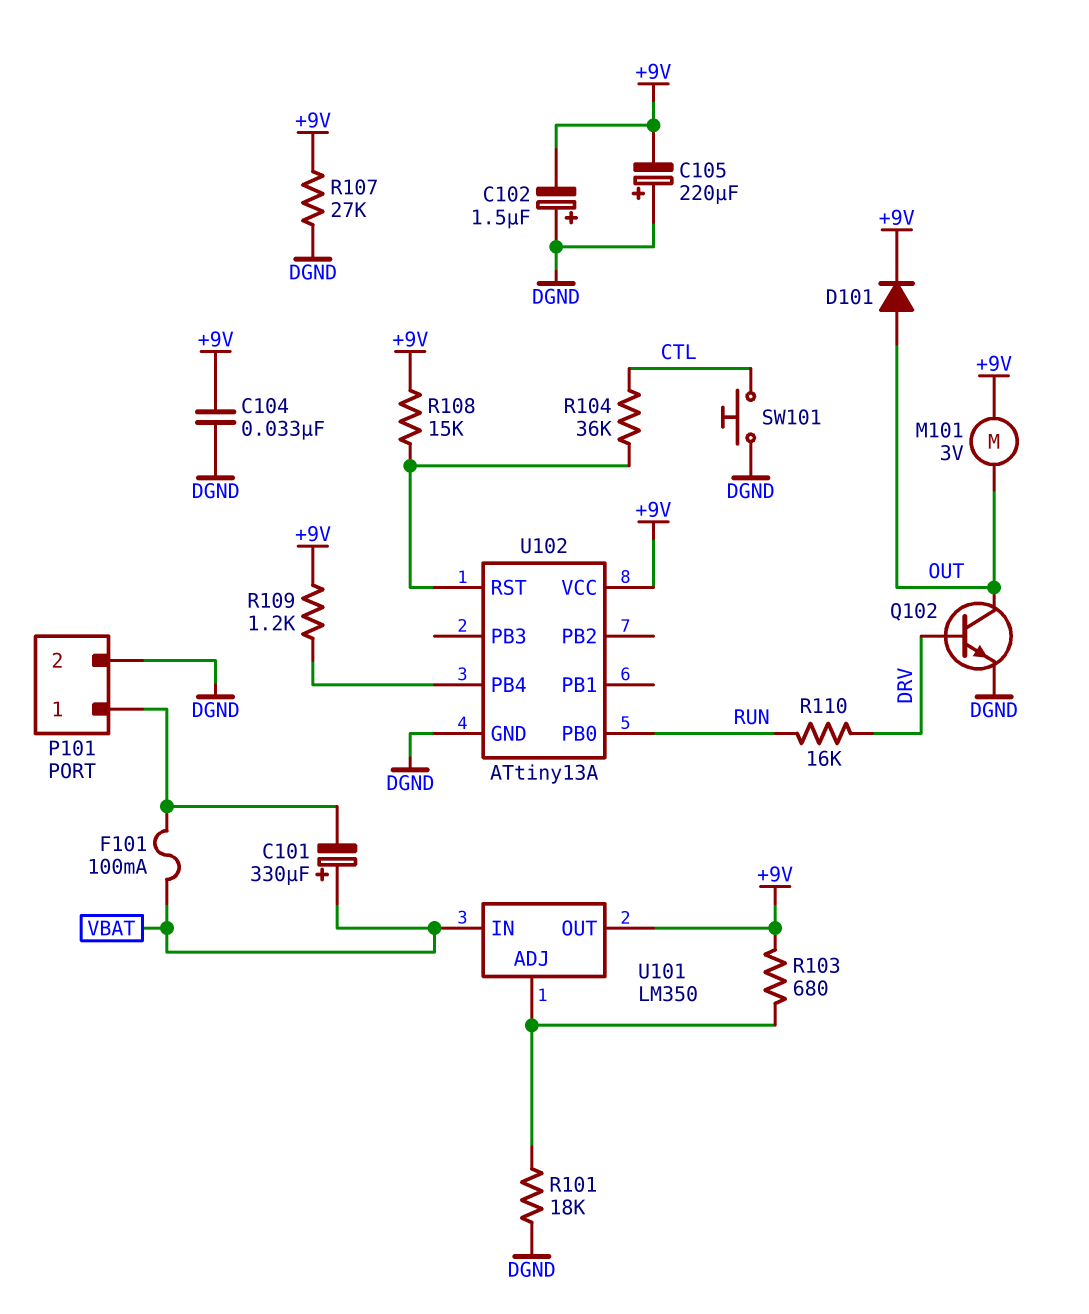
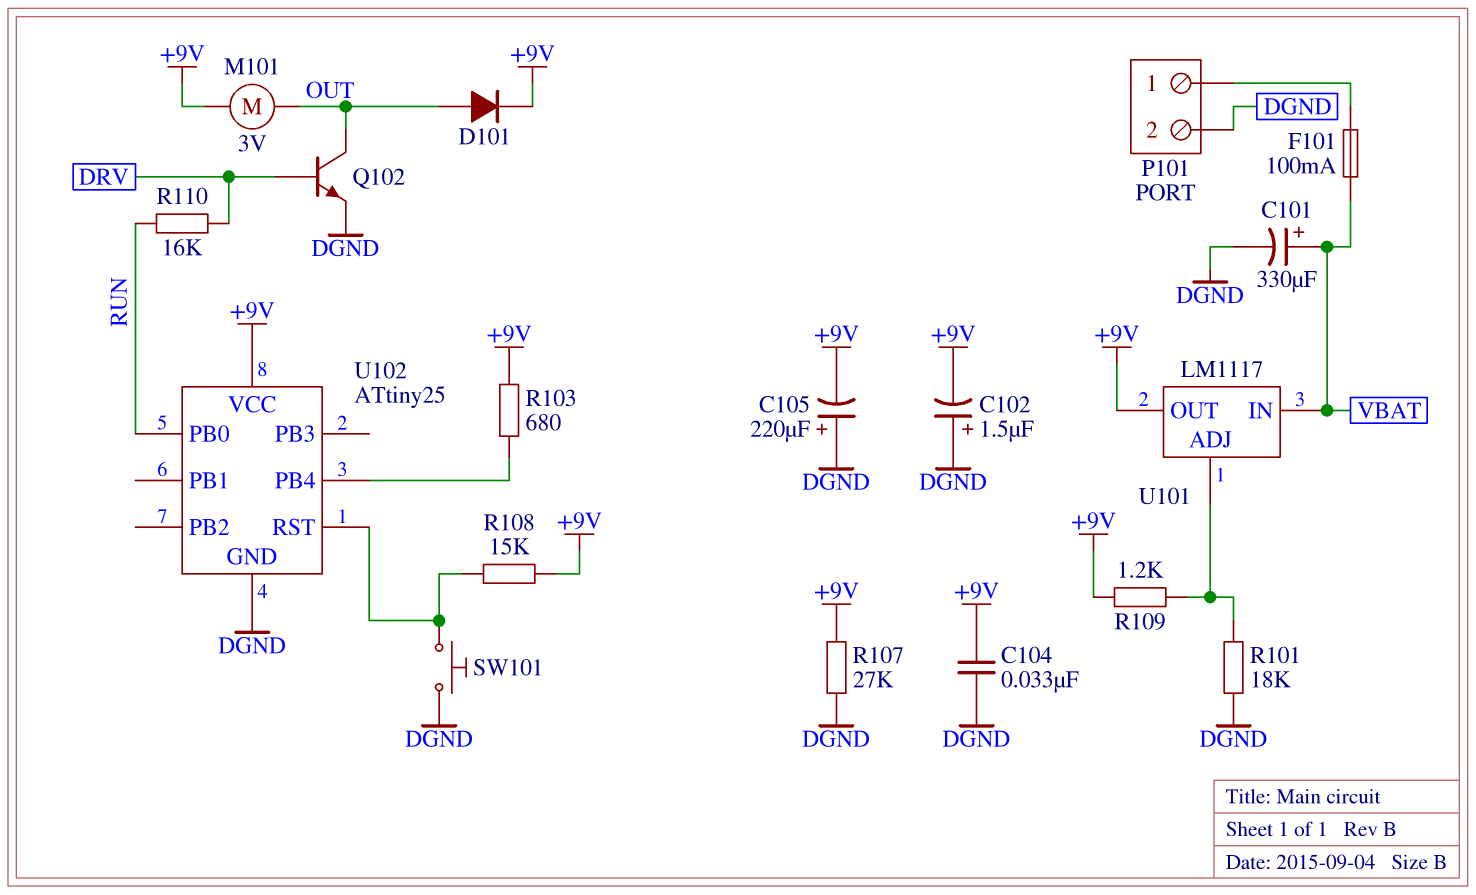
C101: 330uF (plus VBAT, minus P101/1) -> 330uF (plus VBAT, minus DGND)
R103: 680 (+9V, U101/ADJ) -> 680 (+9V, U102/PB4)
R104: 36k (CTL, U102/RST) -> none
R109: 1.2k (+9V, U102/PB4) -> 1.2k (+9V, U101/ADJ)
SW101: button (CTL, DGND) -> button (DGND, U102/RST)
U101: LM350 -> LM1117
U102: ATtiny13A -> ATtiny25

